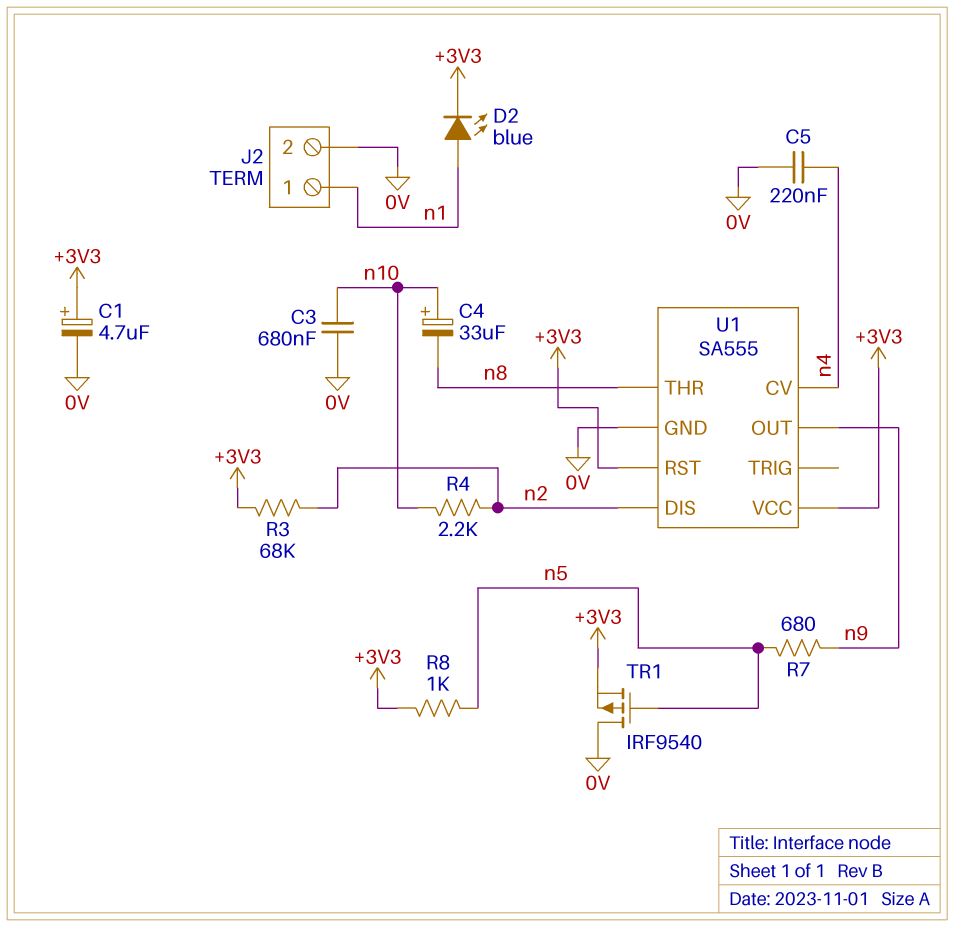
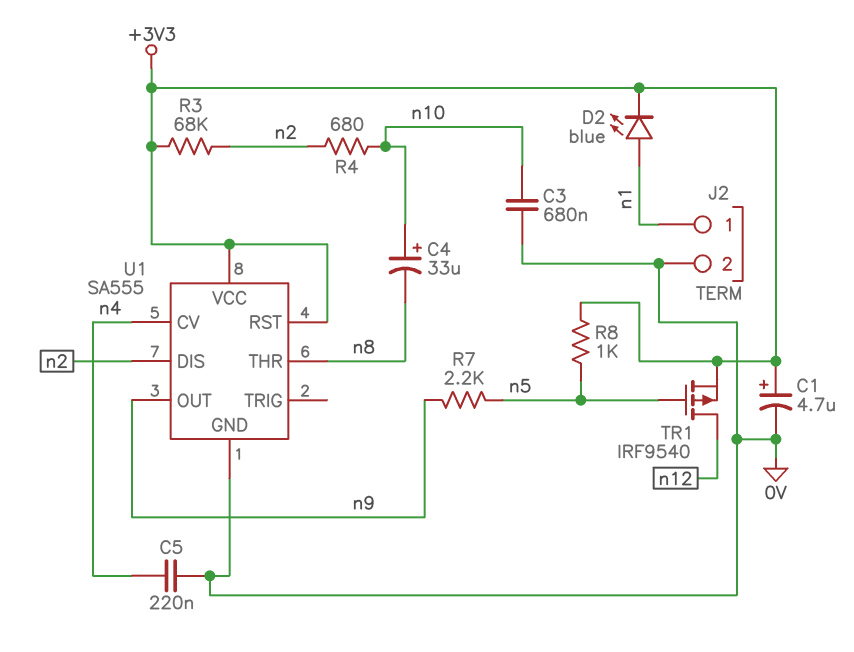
R4: 2.2k (n2, n10) -> 680 (n2, n10)
R7: 680 (n5, n9) -> 2.2k (n5, n9)
TR1: PMOS IRF9540 (G n5, D 0V, S +3V3) -> PMOS IRF9540 (G n5, D n12, S +3V3)

